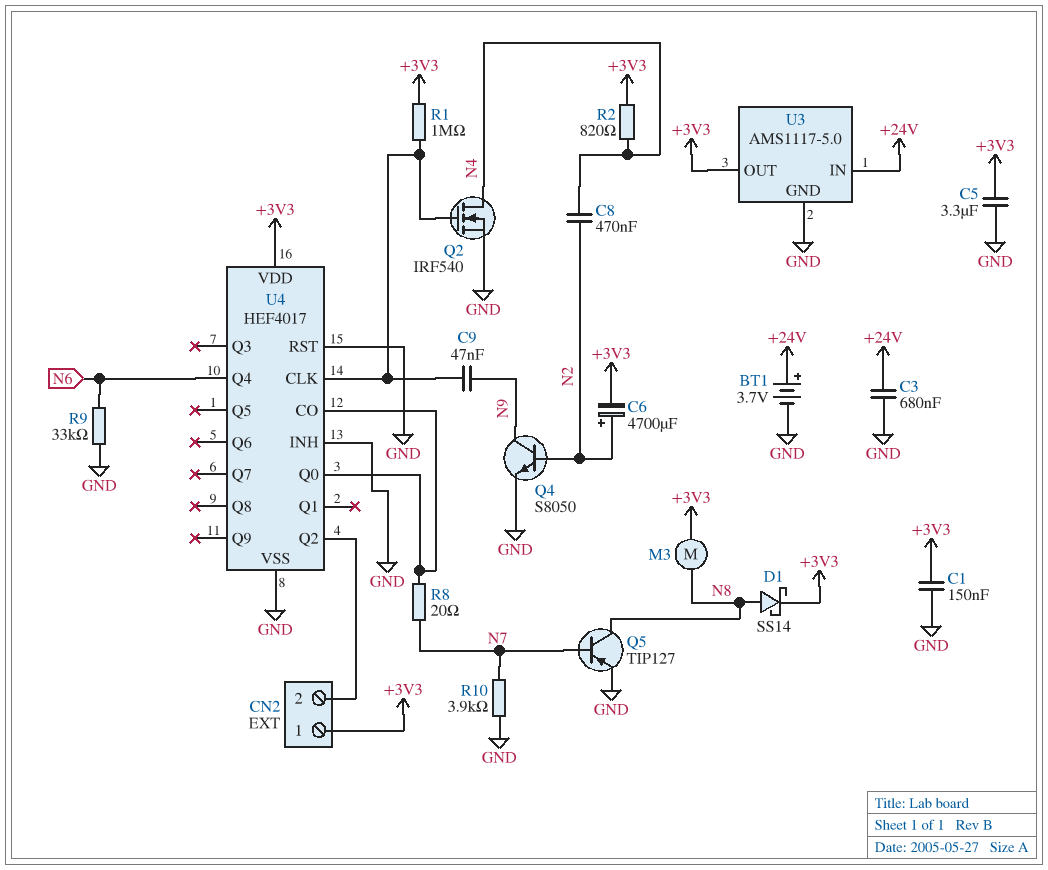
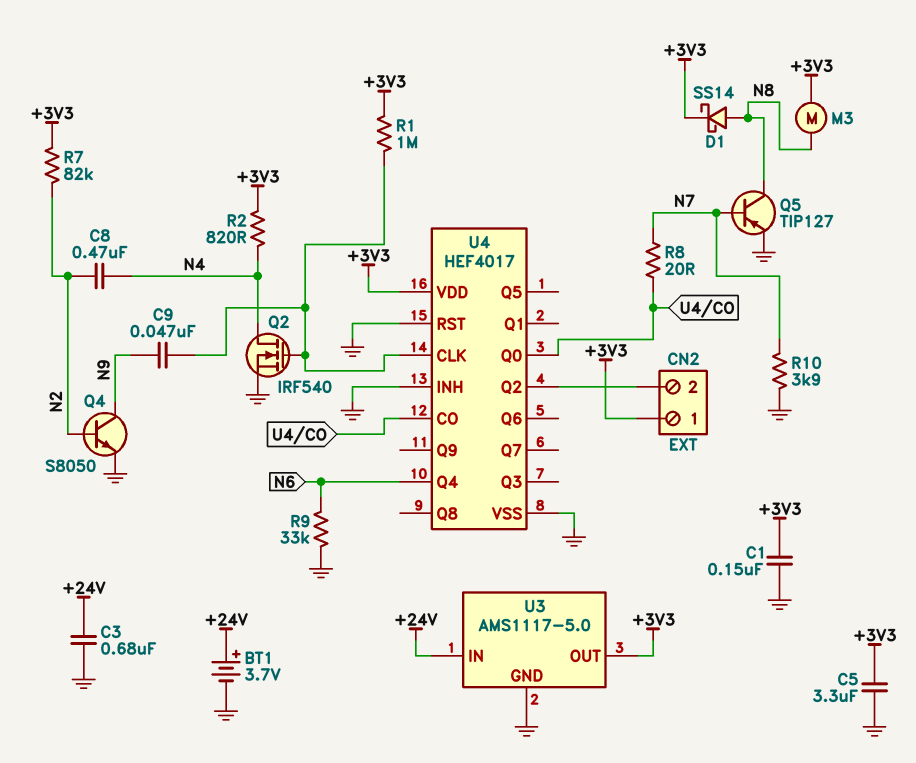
C6: 4700uF (plus N2, minus +3V3) -> none
R7: none -> 82k (+3V3, N2)

